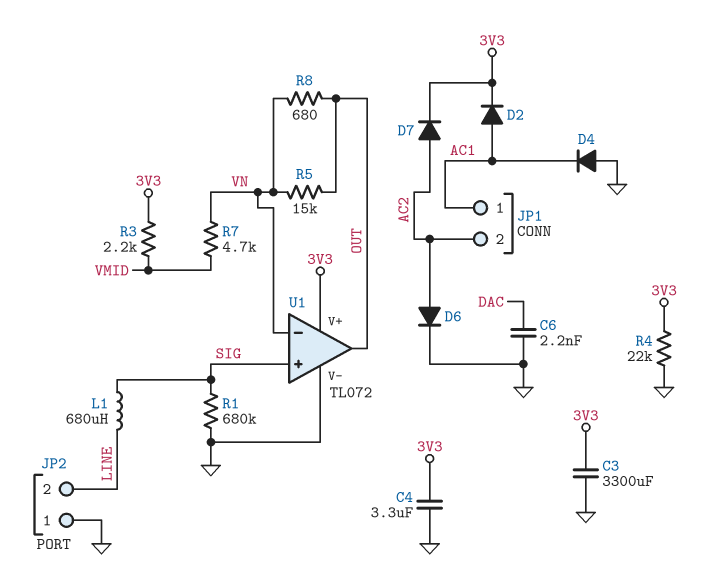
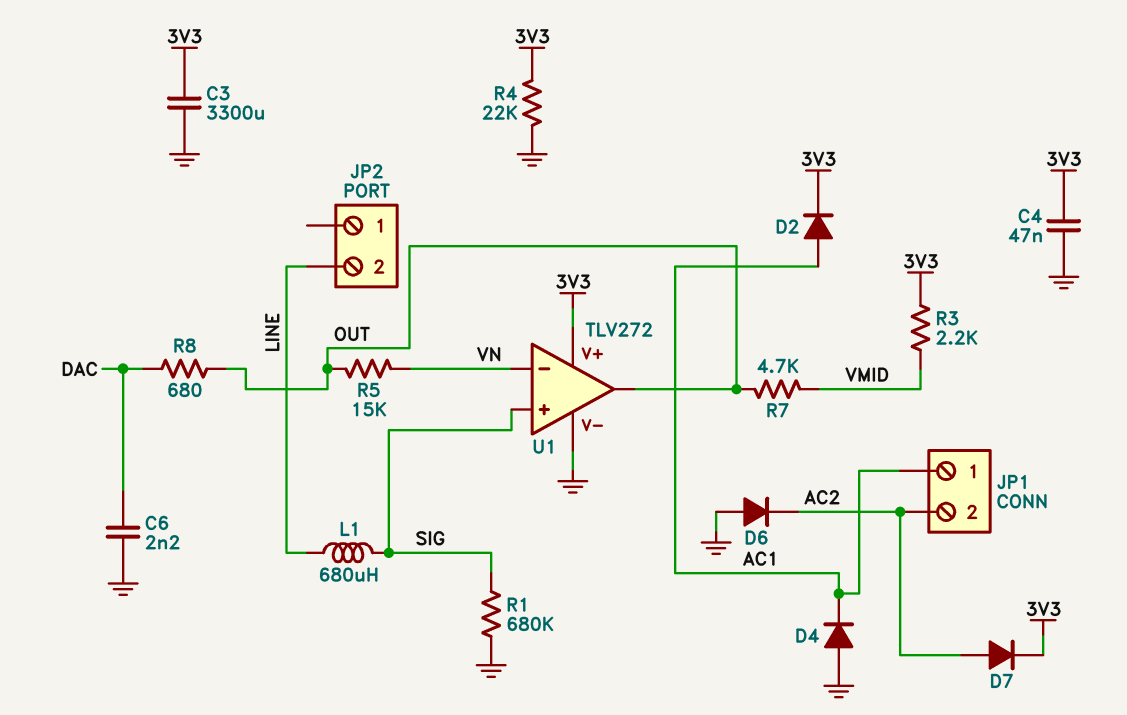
C4: 3.3uF (3V3, GND) -> 47nF (3V3, GND)
D6: diode (A AC2, K GND) -> diode (A GND, K AC2)
JP2 pin 1: GND -> none
R7: 4.7k (VMID, VN) -> 4.7k (OUT, VMID)
R8: 680 (OUT, VN) -> 680 (DAC, OUT)
U1: TL072 -> TLV272

